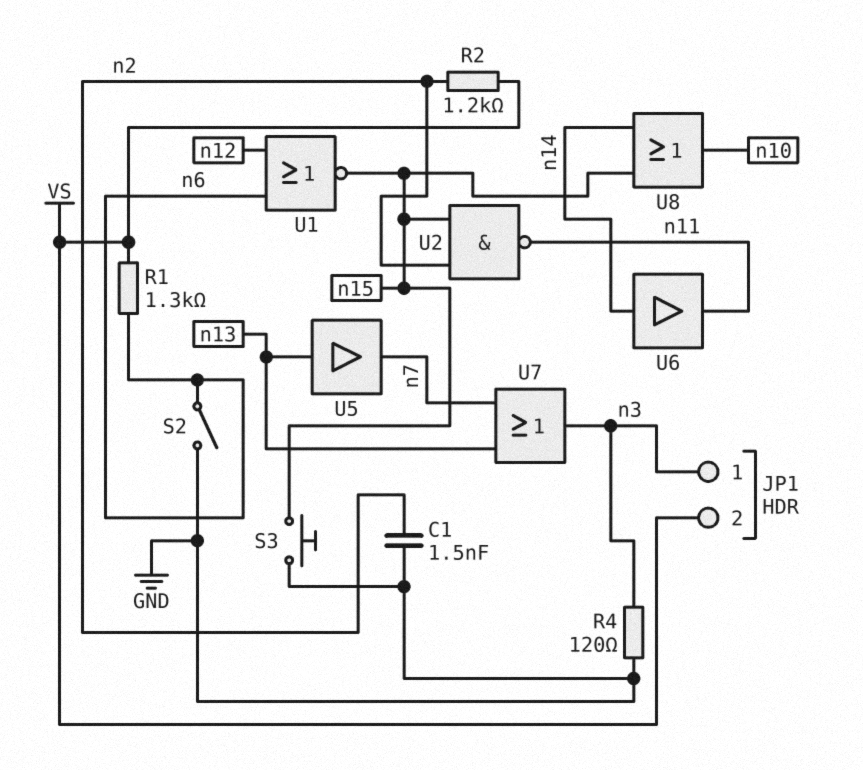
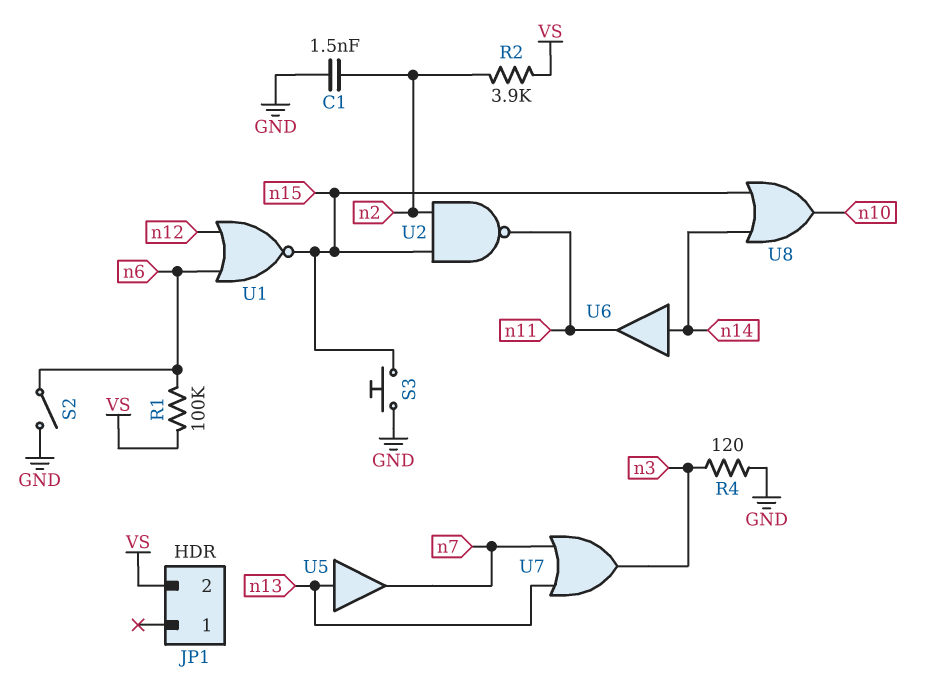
JP1 pin 1: n3 -> none
R1: 1.3k (VS, n6) -> 100k (VS, n6)
R2: 1.2k (VS, n2) -> 3.9k (VS, n2)

